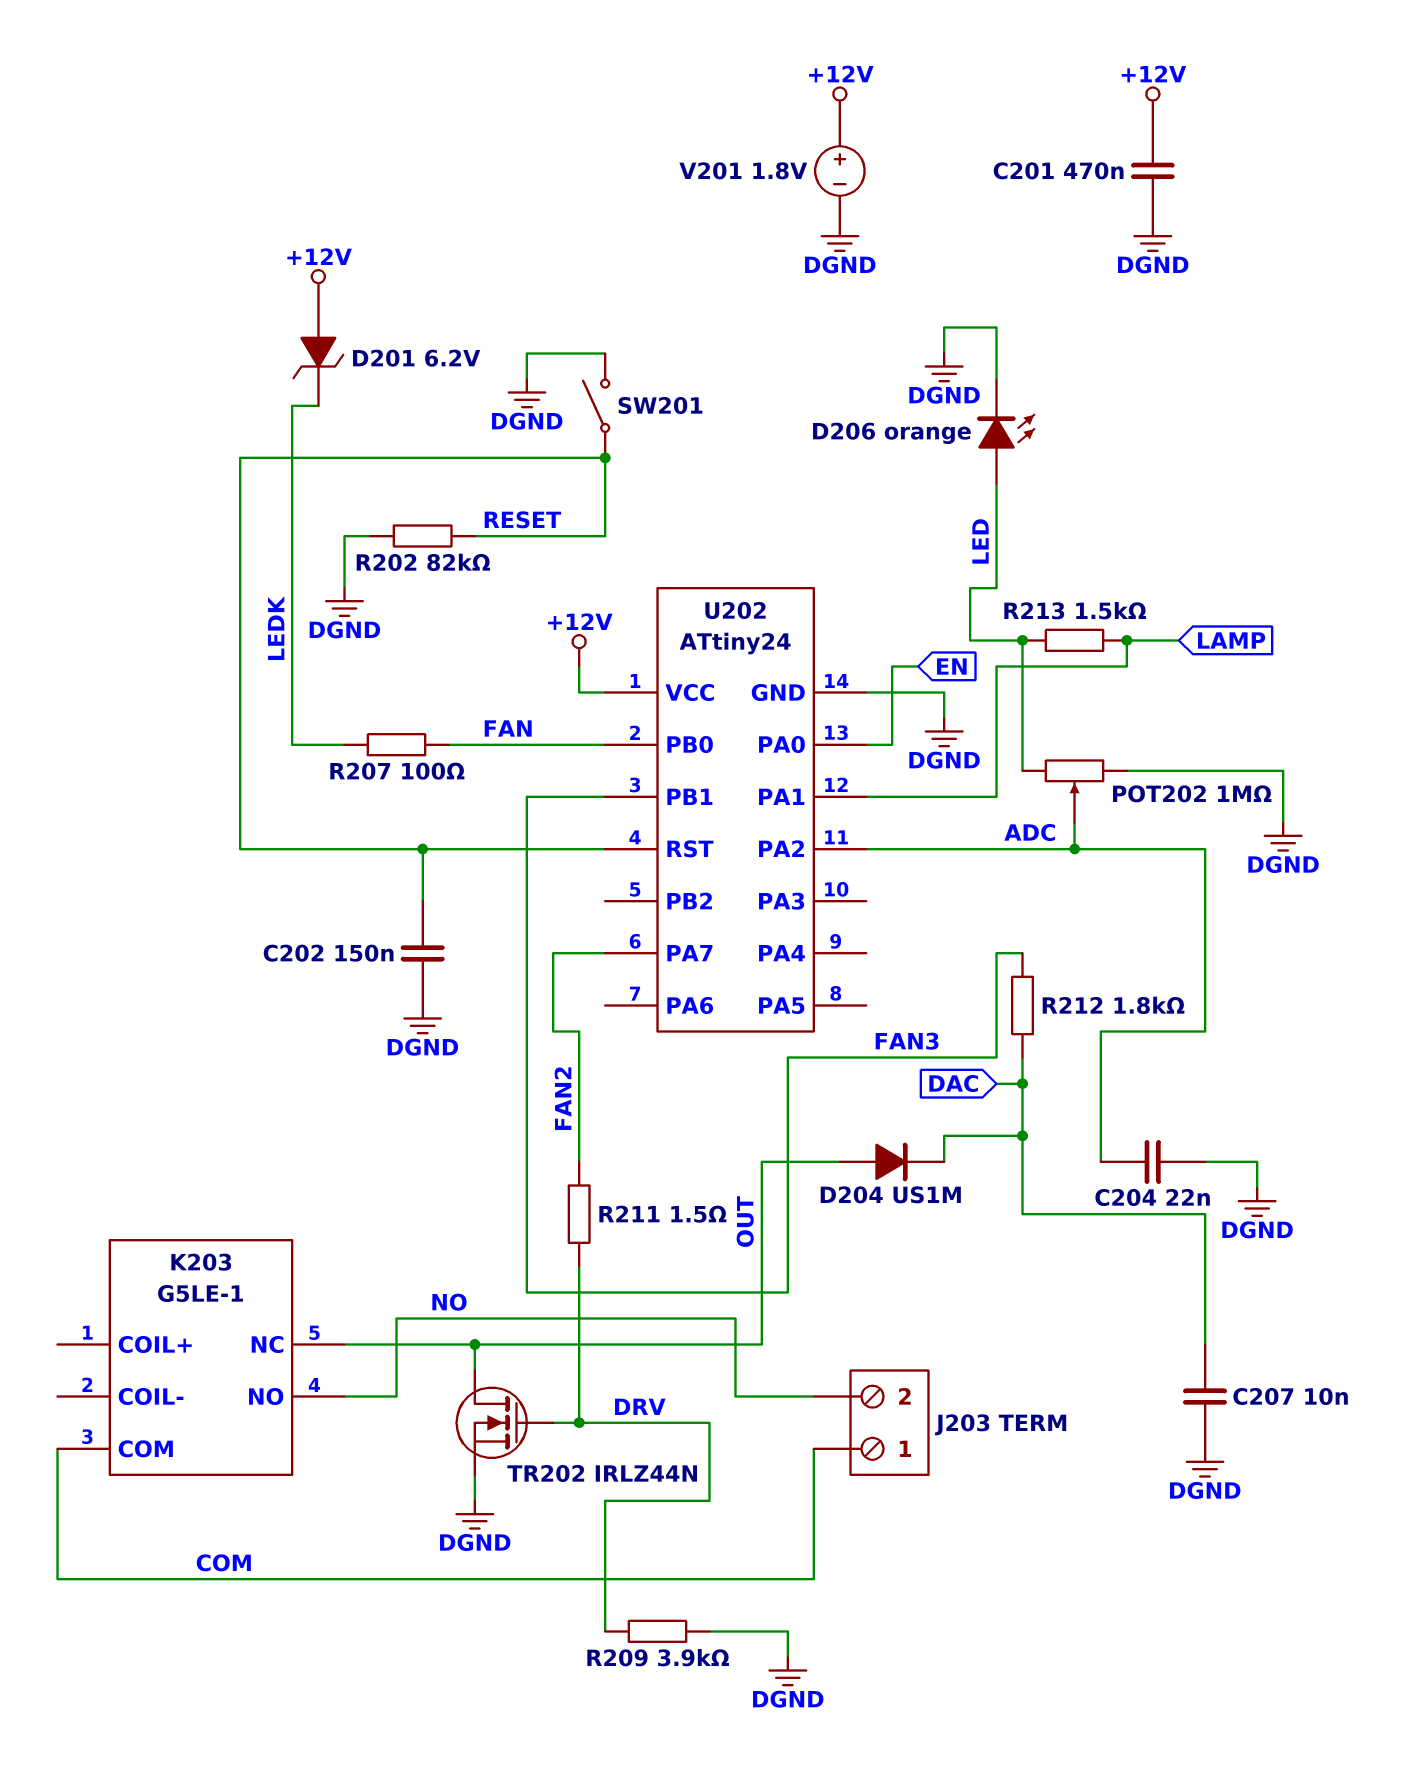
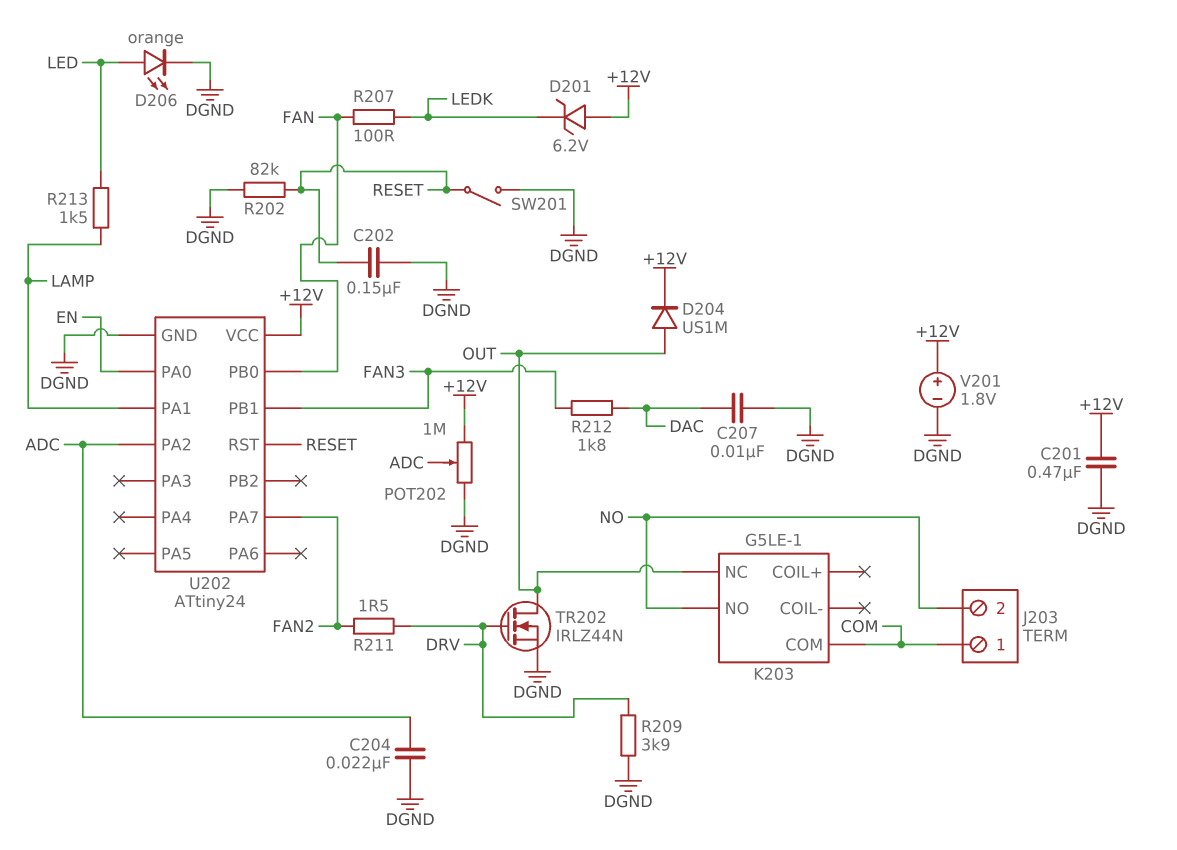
D204: diode US1M (A OUT, K DAC) -> diode US1M (A OUT, K +12V)
POT202: 1M (DGND, LED, wiper ADC) -> 1M (+12V, DGND, wiper ADC)

